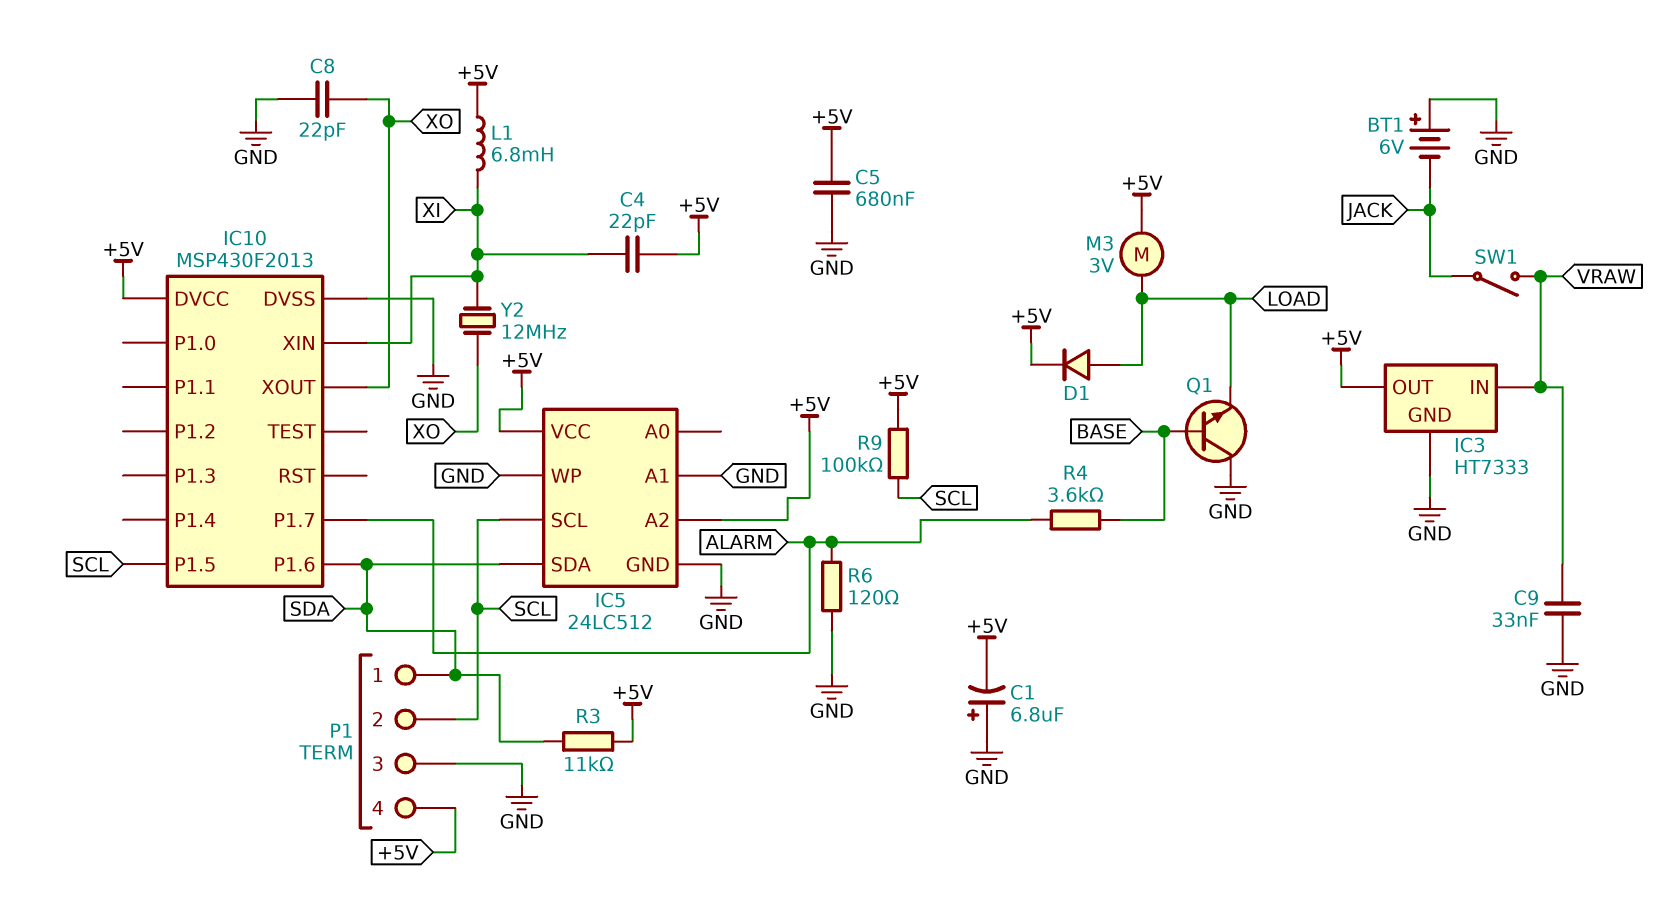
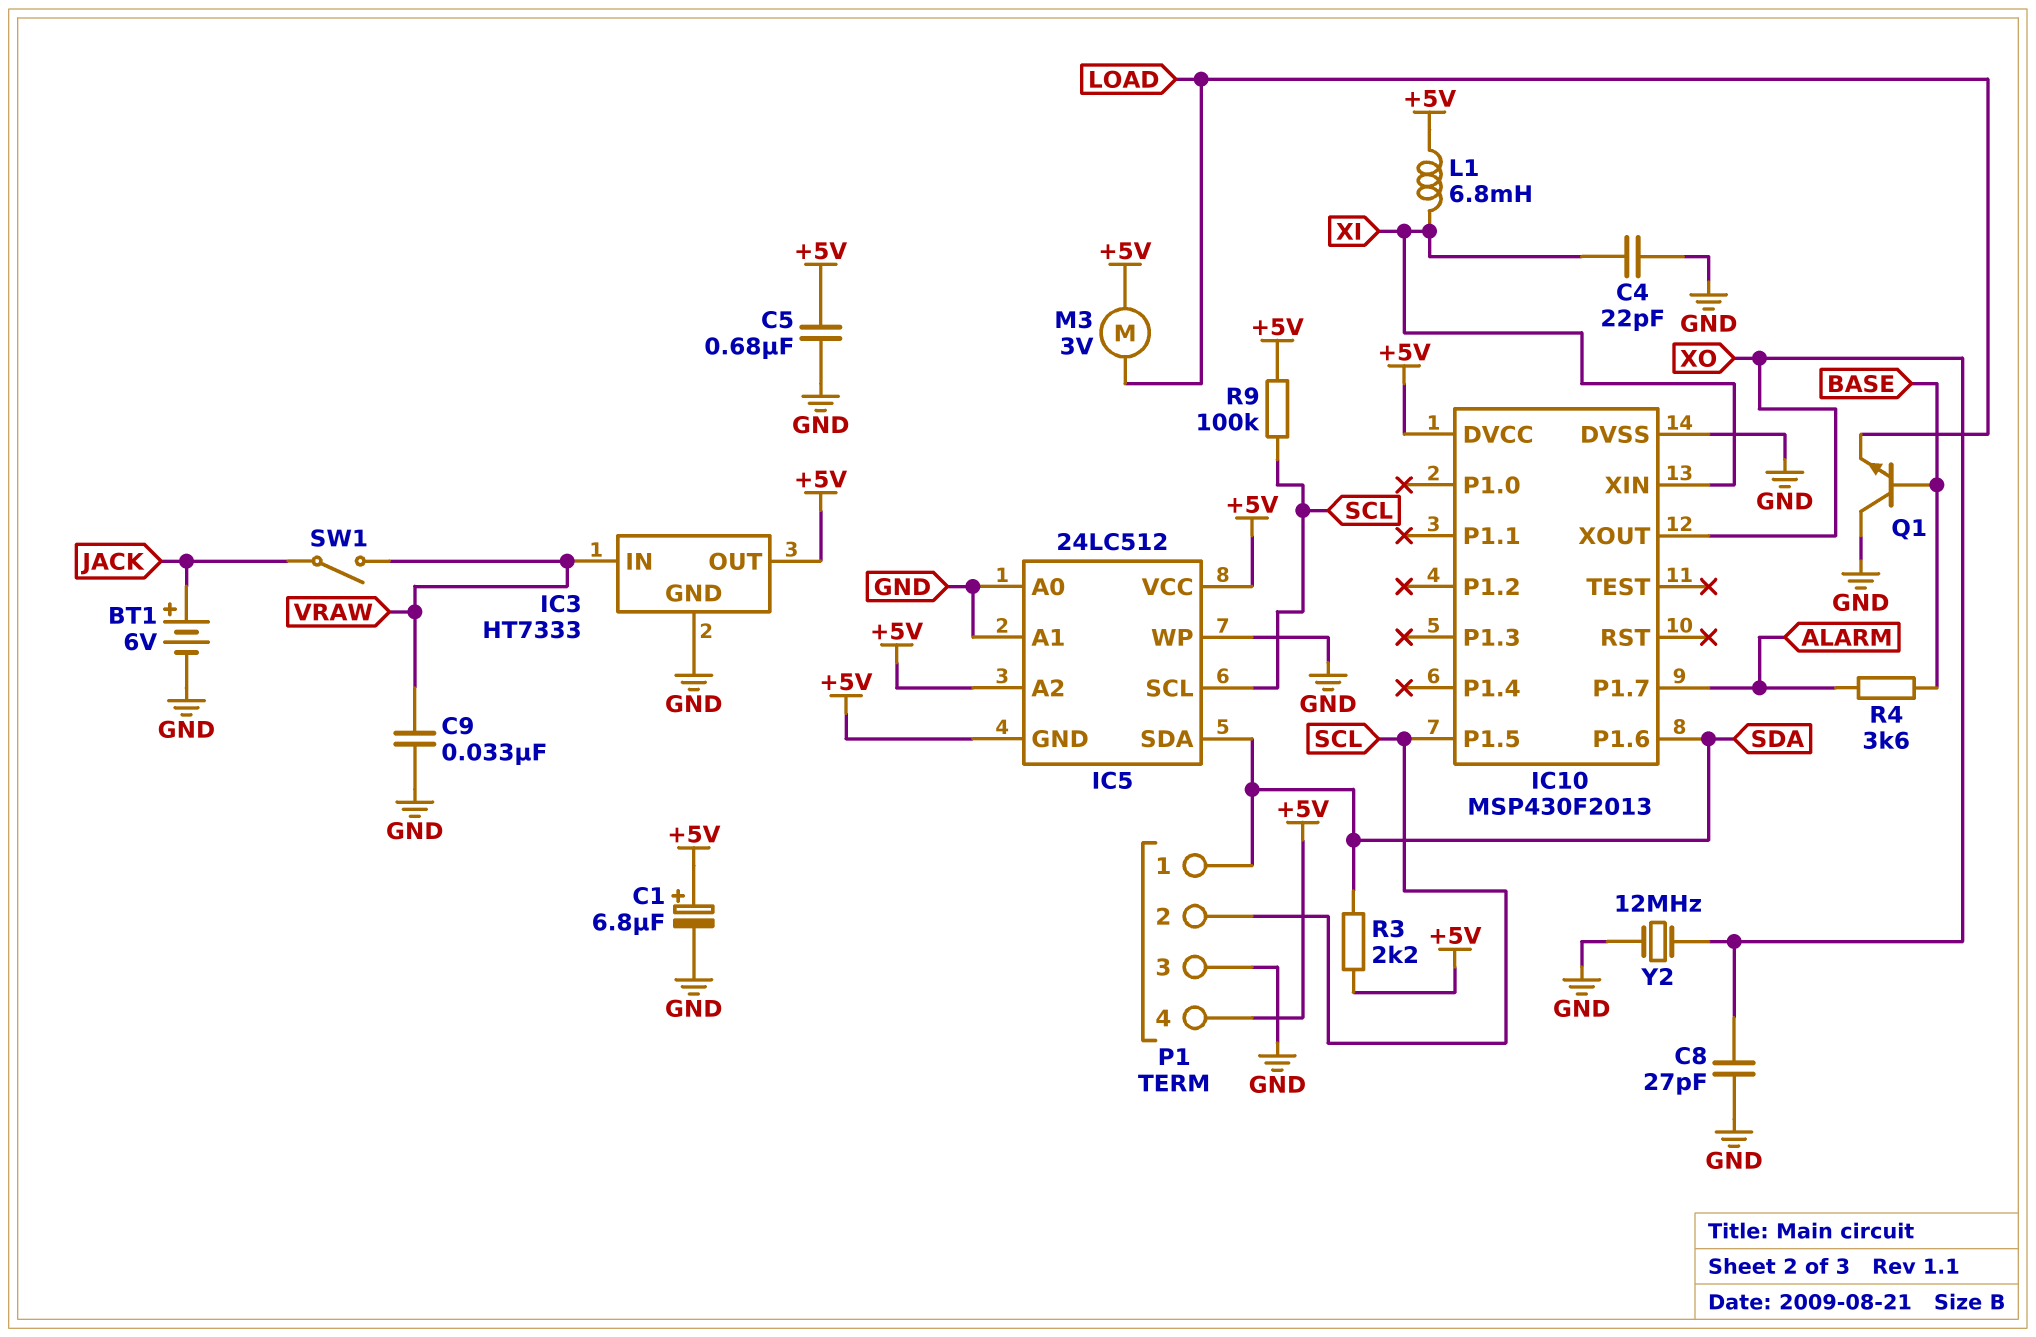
BT1: 6V (plus GND, minus JACK) -> 6V (plus JACK, minus GND)
C1: 6.8uF (plus GND, minus +5V) -> 6.8uF (plus +5V, minus GND)
C4: 22pF (+5V, XI) -> 22pF (GND, XI)
C8: 22pF (GND, XO) -> 27pF (GND, XO)
D1: diode (A LOAD, K +5V) -> none
IC5 pin A0: none -> GND
IC5 pin GND: GND -> +5V
R3: 11k (+5V, SDA) -> 2.2k (+5V, SDA)
R6: 120 (ALARM, GND) -> none
Y2: 12MHz (XI, XO) -> 12MHz (GND, XO)

